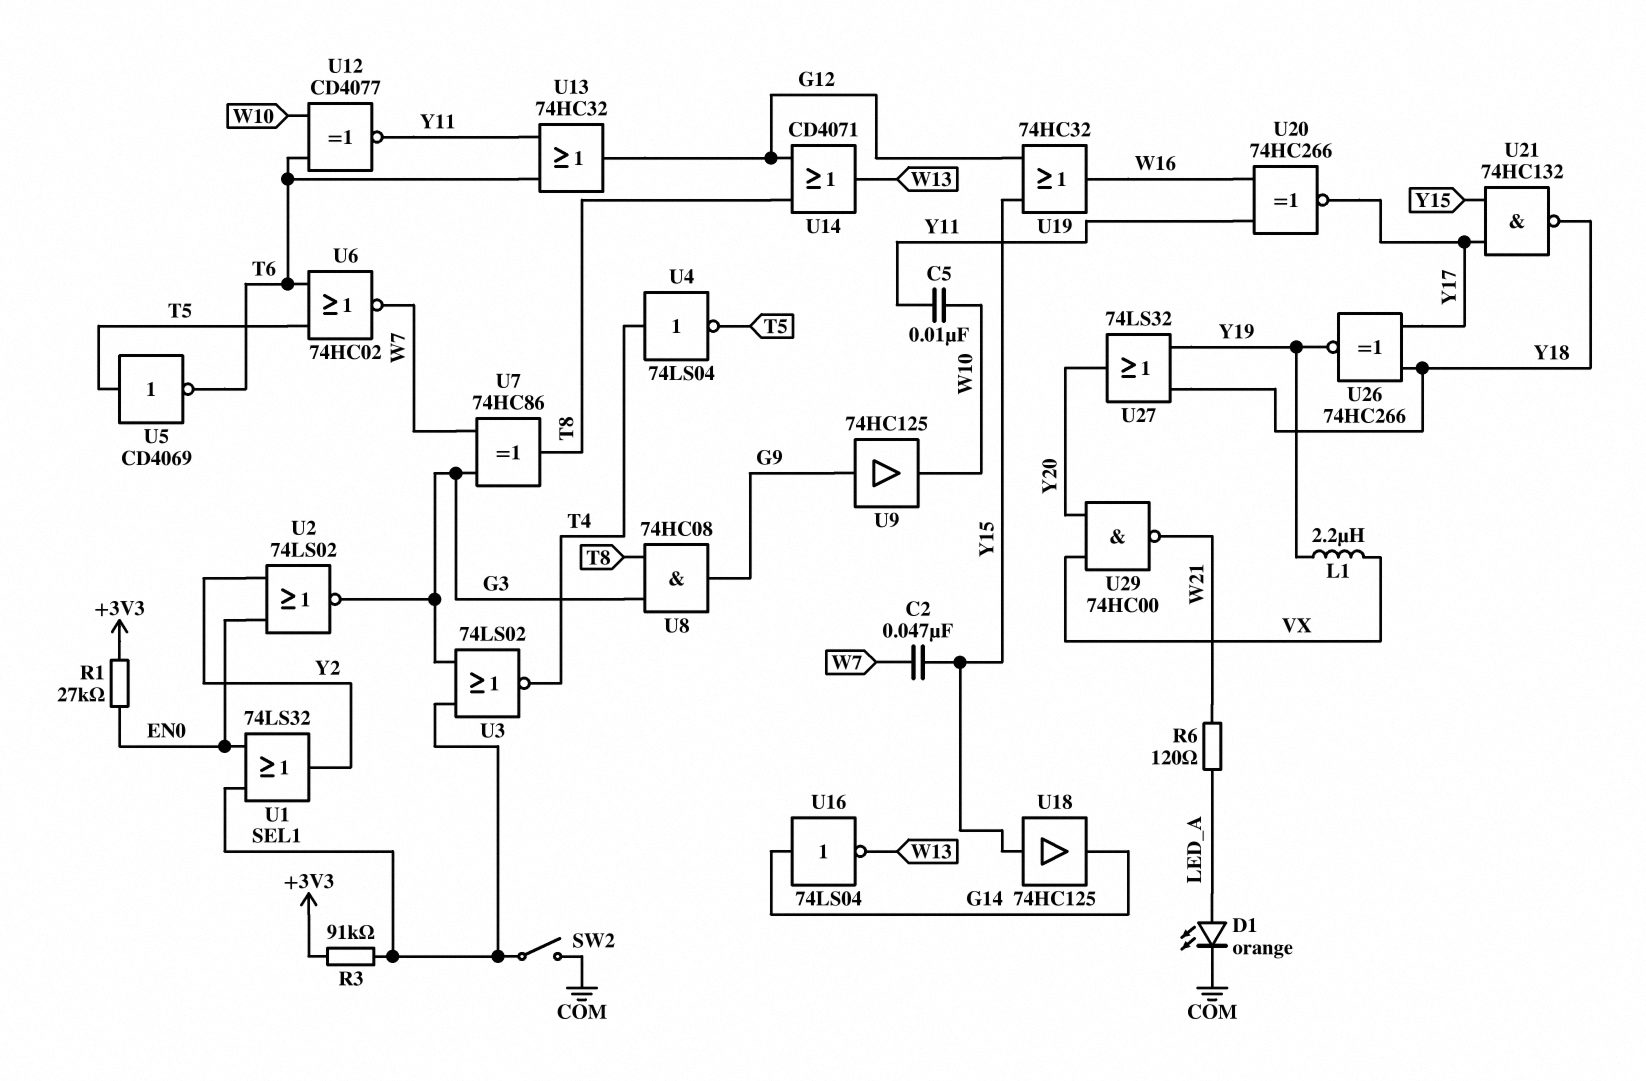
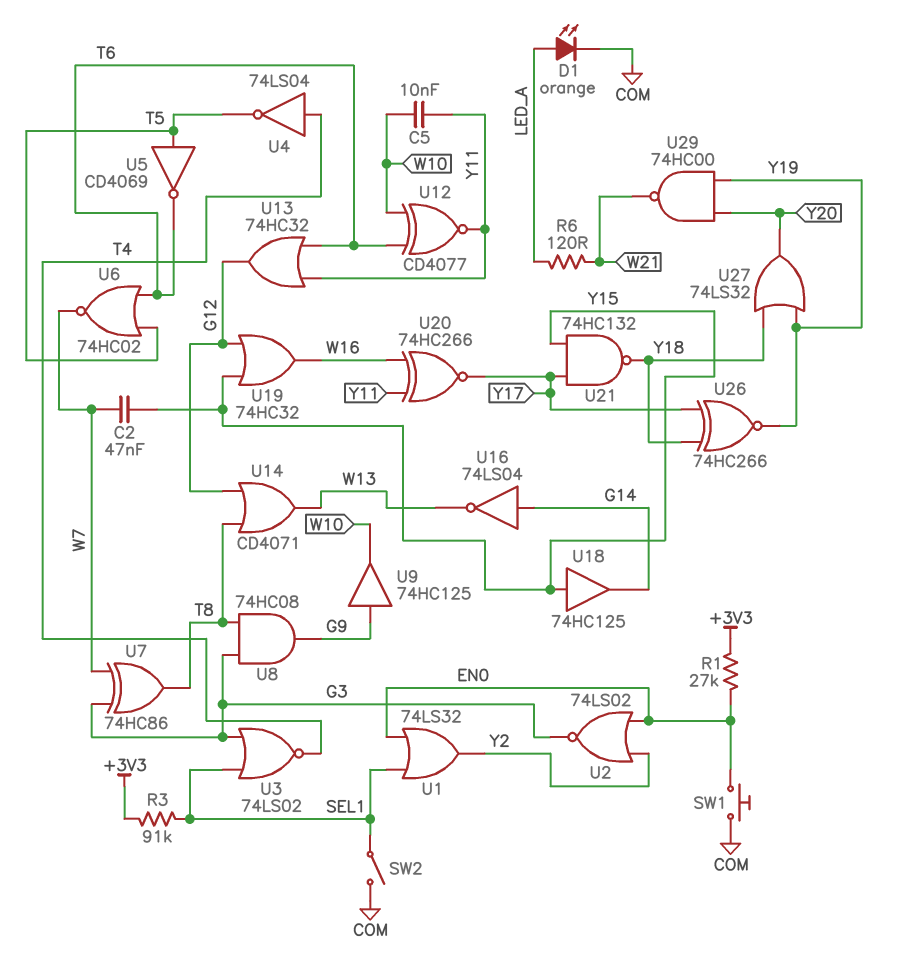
L1: 2.2uH (VX, Y19) -> none
SW1: none -> button (COM, EN0)
U29: NAND 74HC00 (in VX, in Y20, out W21) -> NAND 74HC00 (in Y19, in Y20, out W21)

